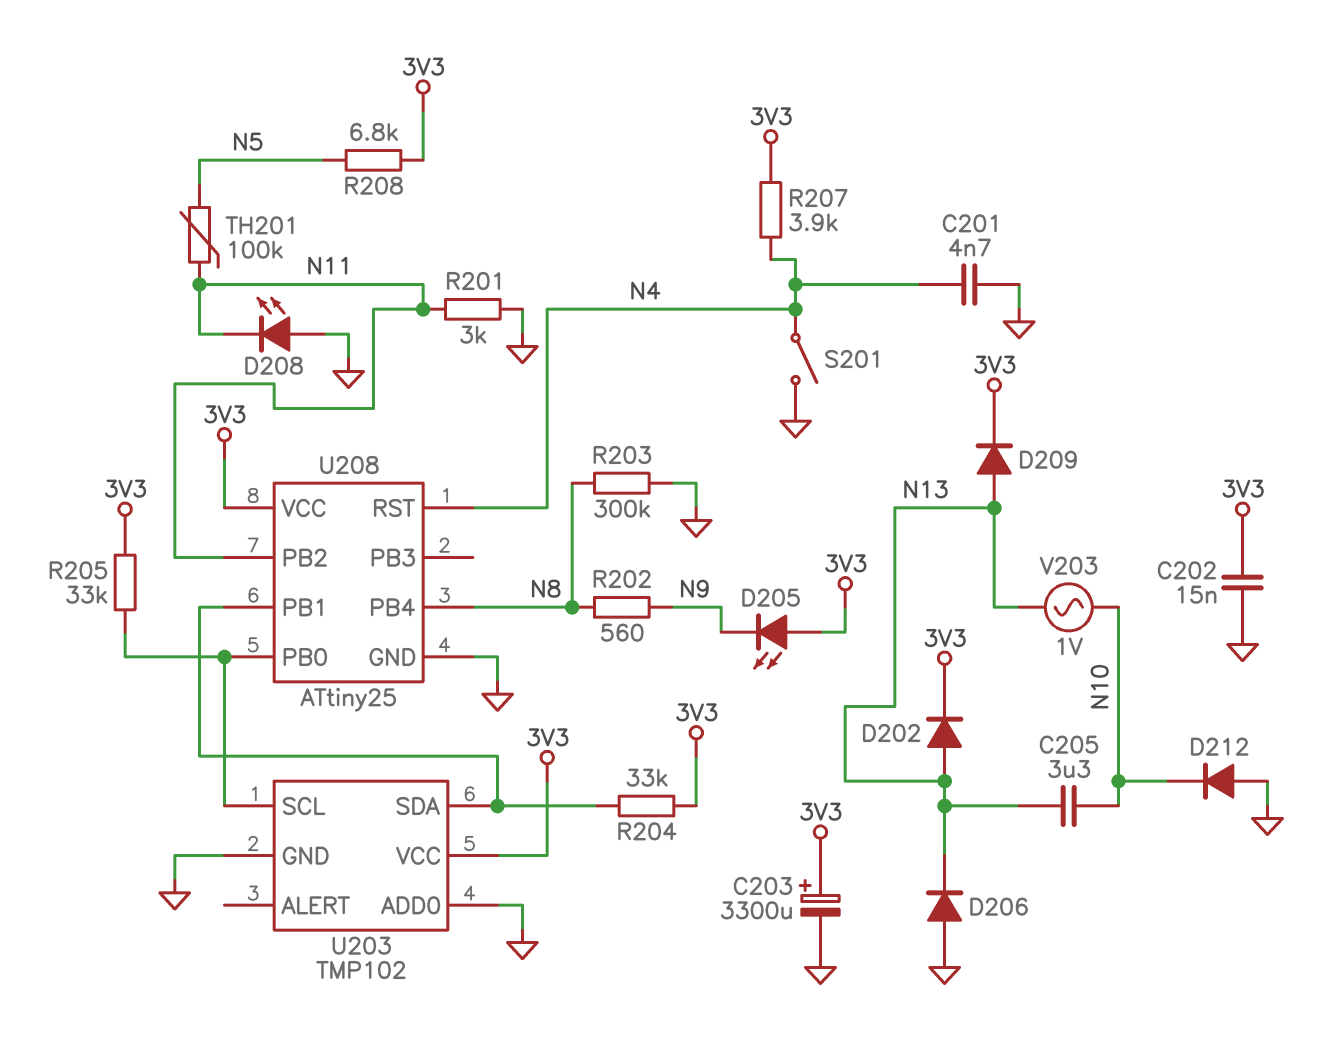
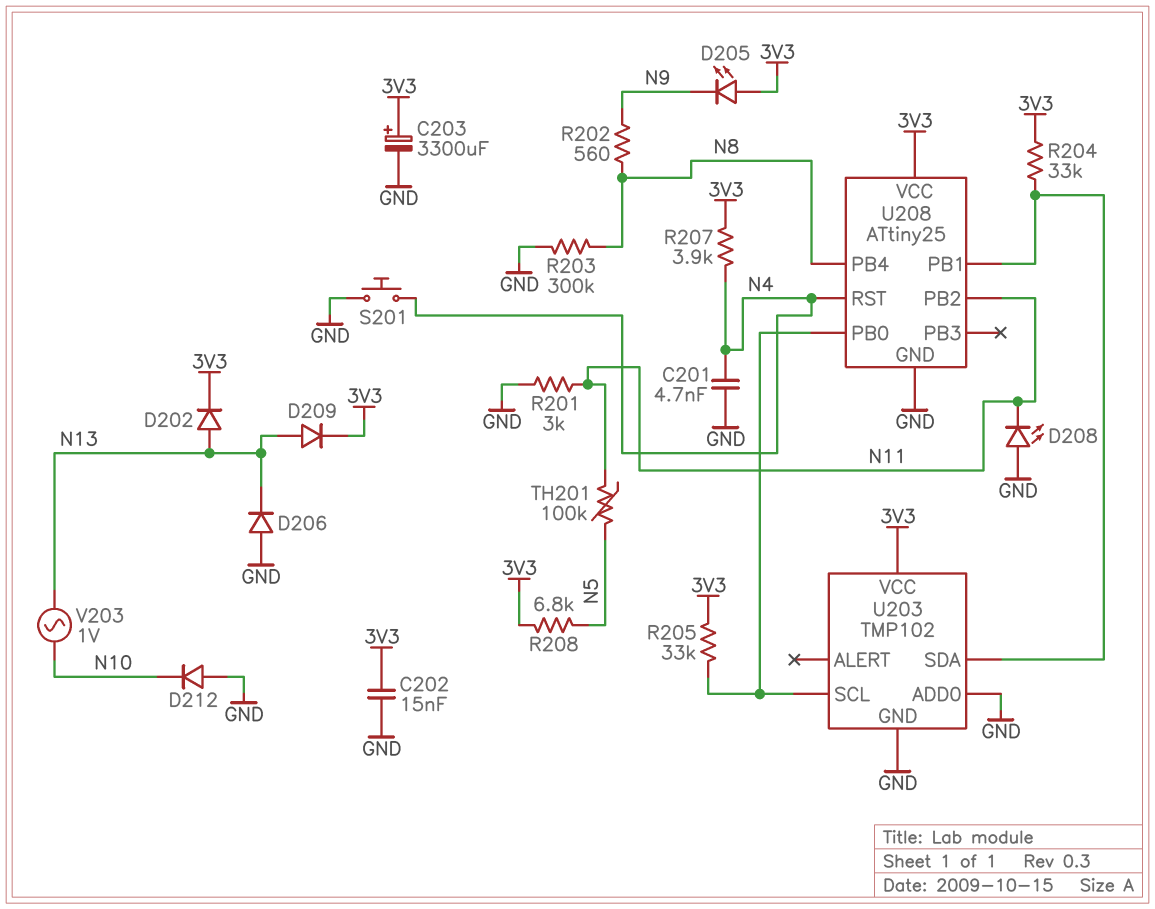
C205: 3.3uF (N10, N13) -> none
S201: switch (GND, N4) -> button (GND, N4)

